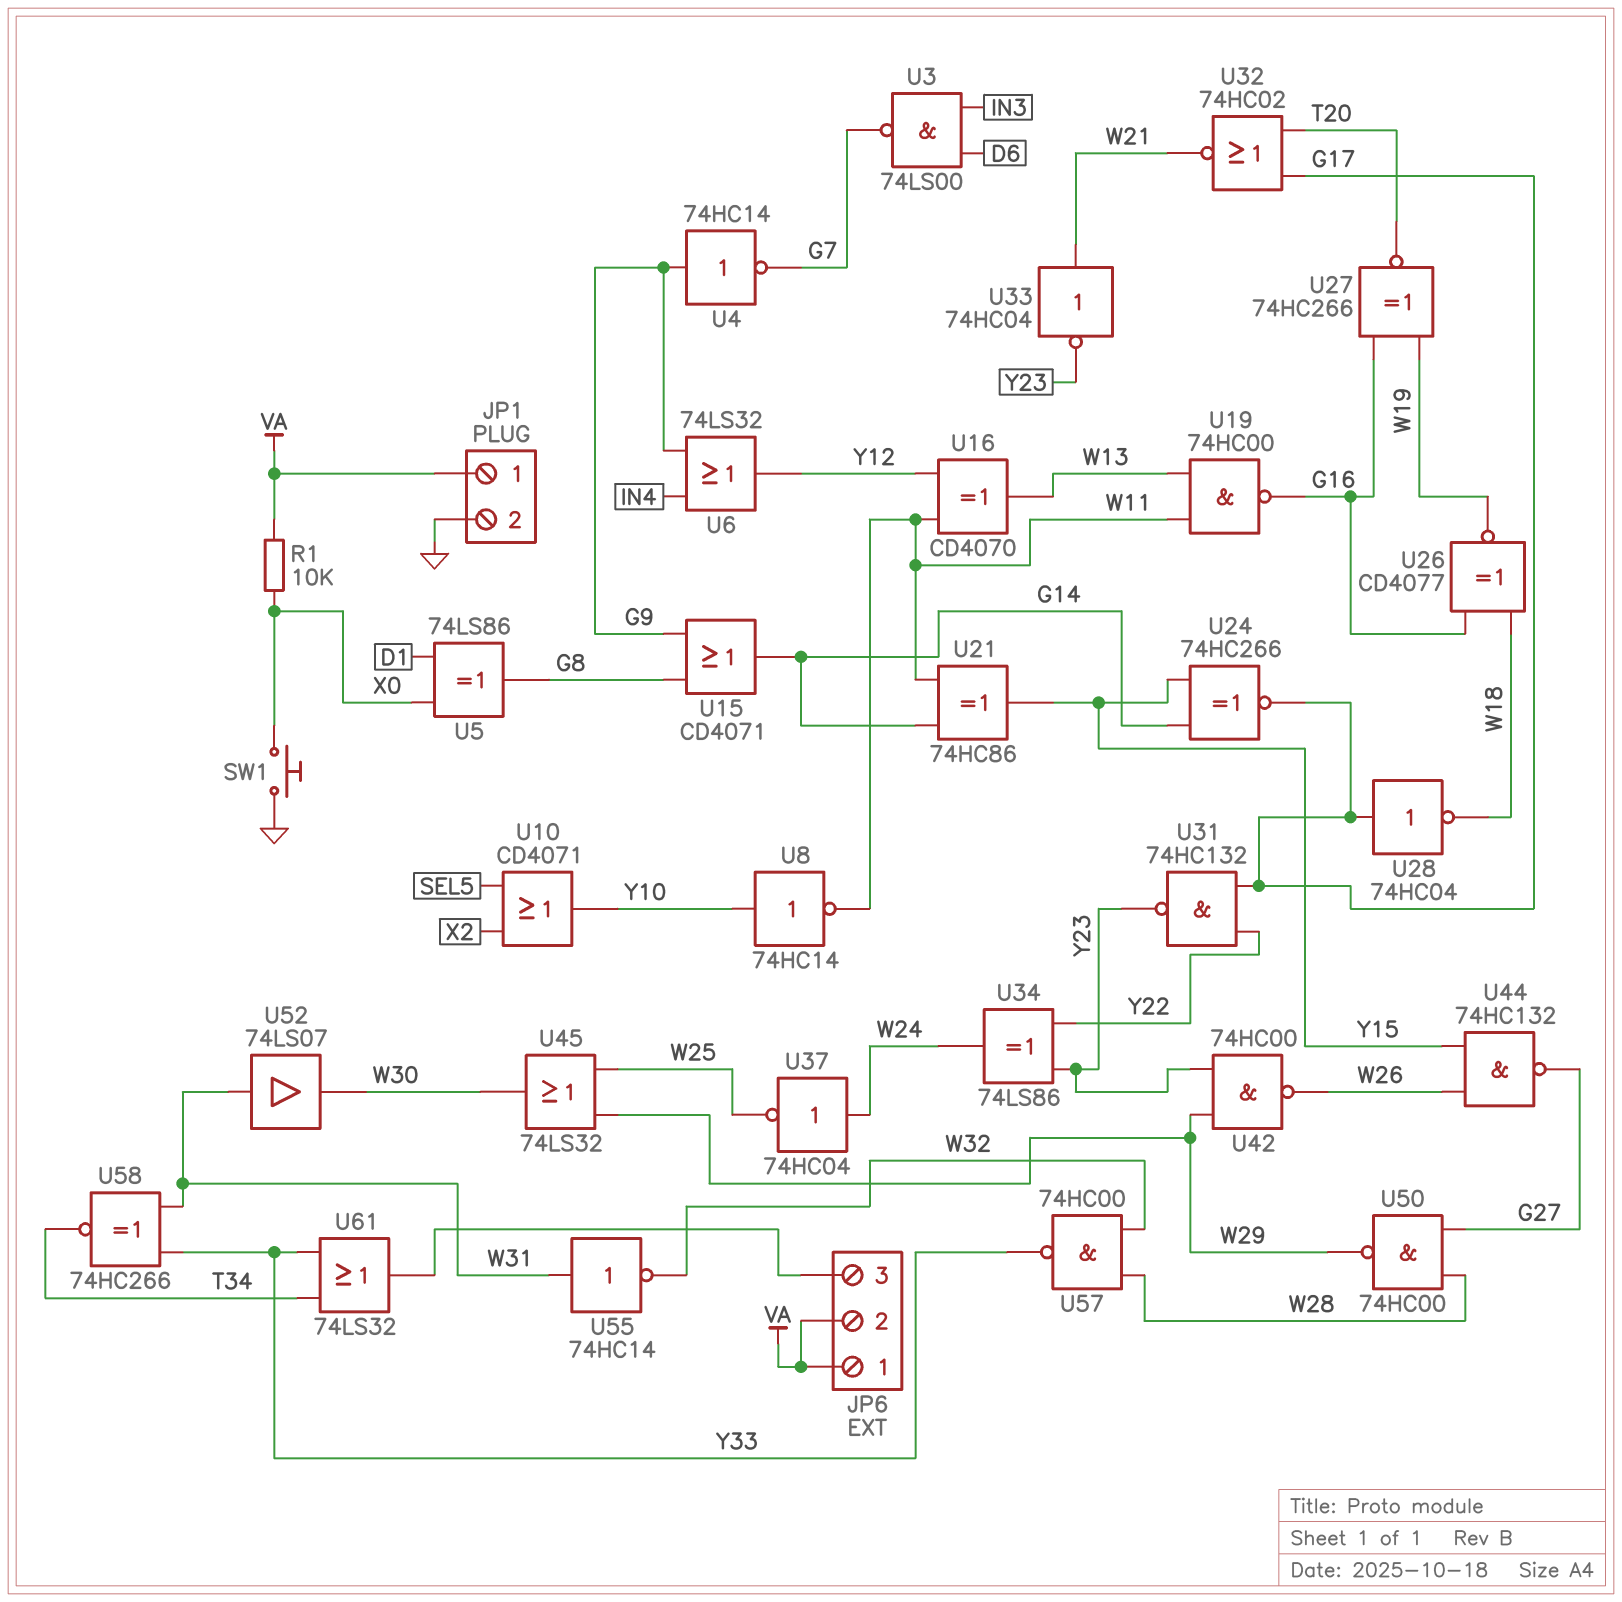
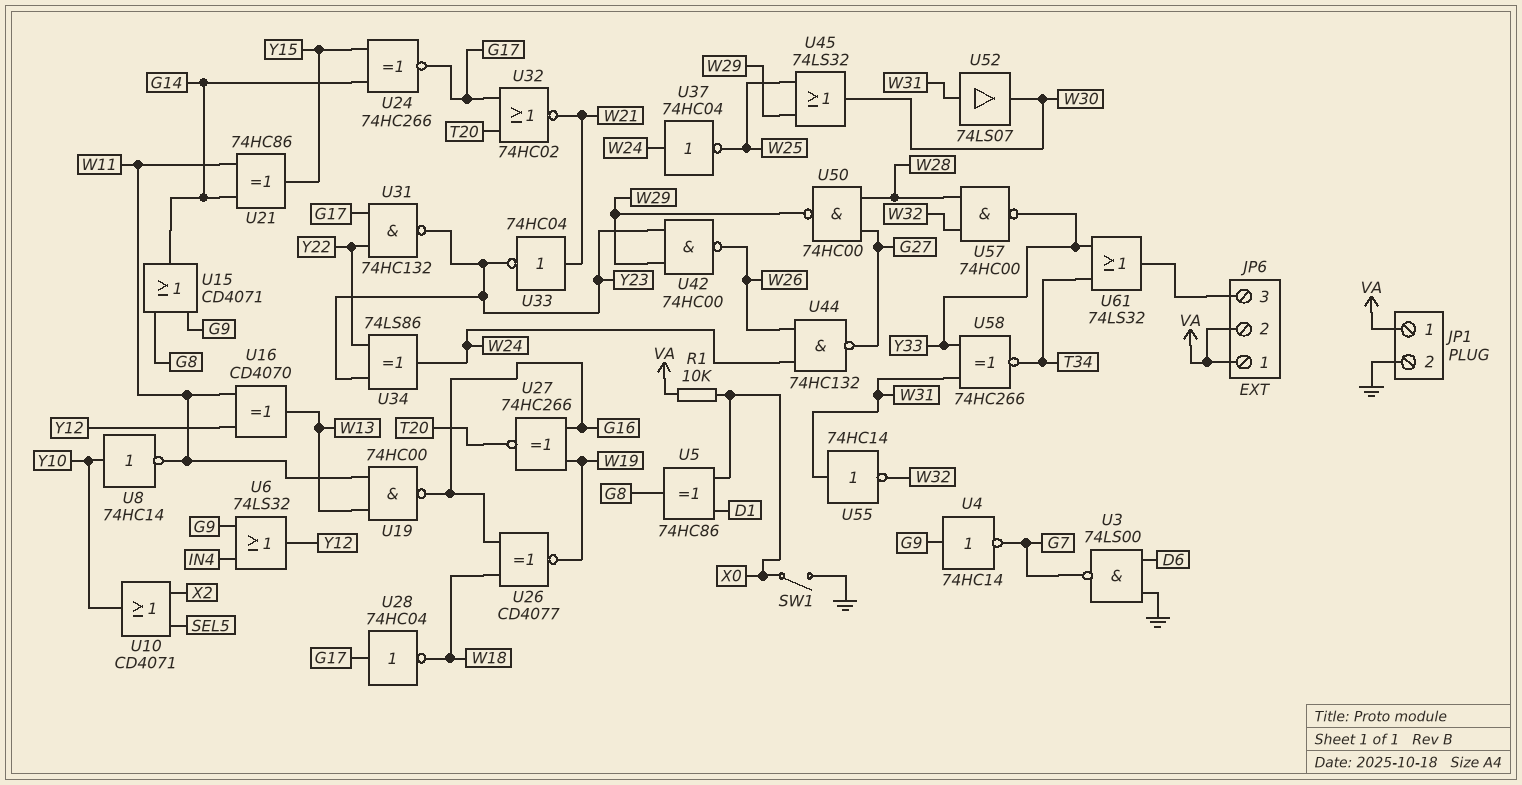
SW1: button (GND, X0) -> switch (GND, X0)
U3: NAND 74LS00 (in D6, in IN3, out G7) -> NAND 74LS00 (in D6, in GND, out G7)
U5: XOR 74LS86 (in D1, in X0, out G8) -> XOR 74HC86 (in D1, in X0, out G8)
U44: NAND 74HC132 (in W26, in Y15, out G27) -> NAND 74HC132 (in W24, in W26, out G27)

